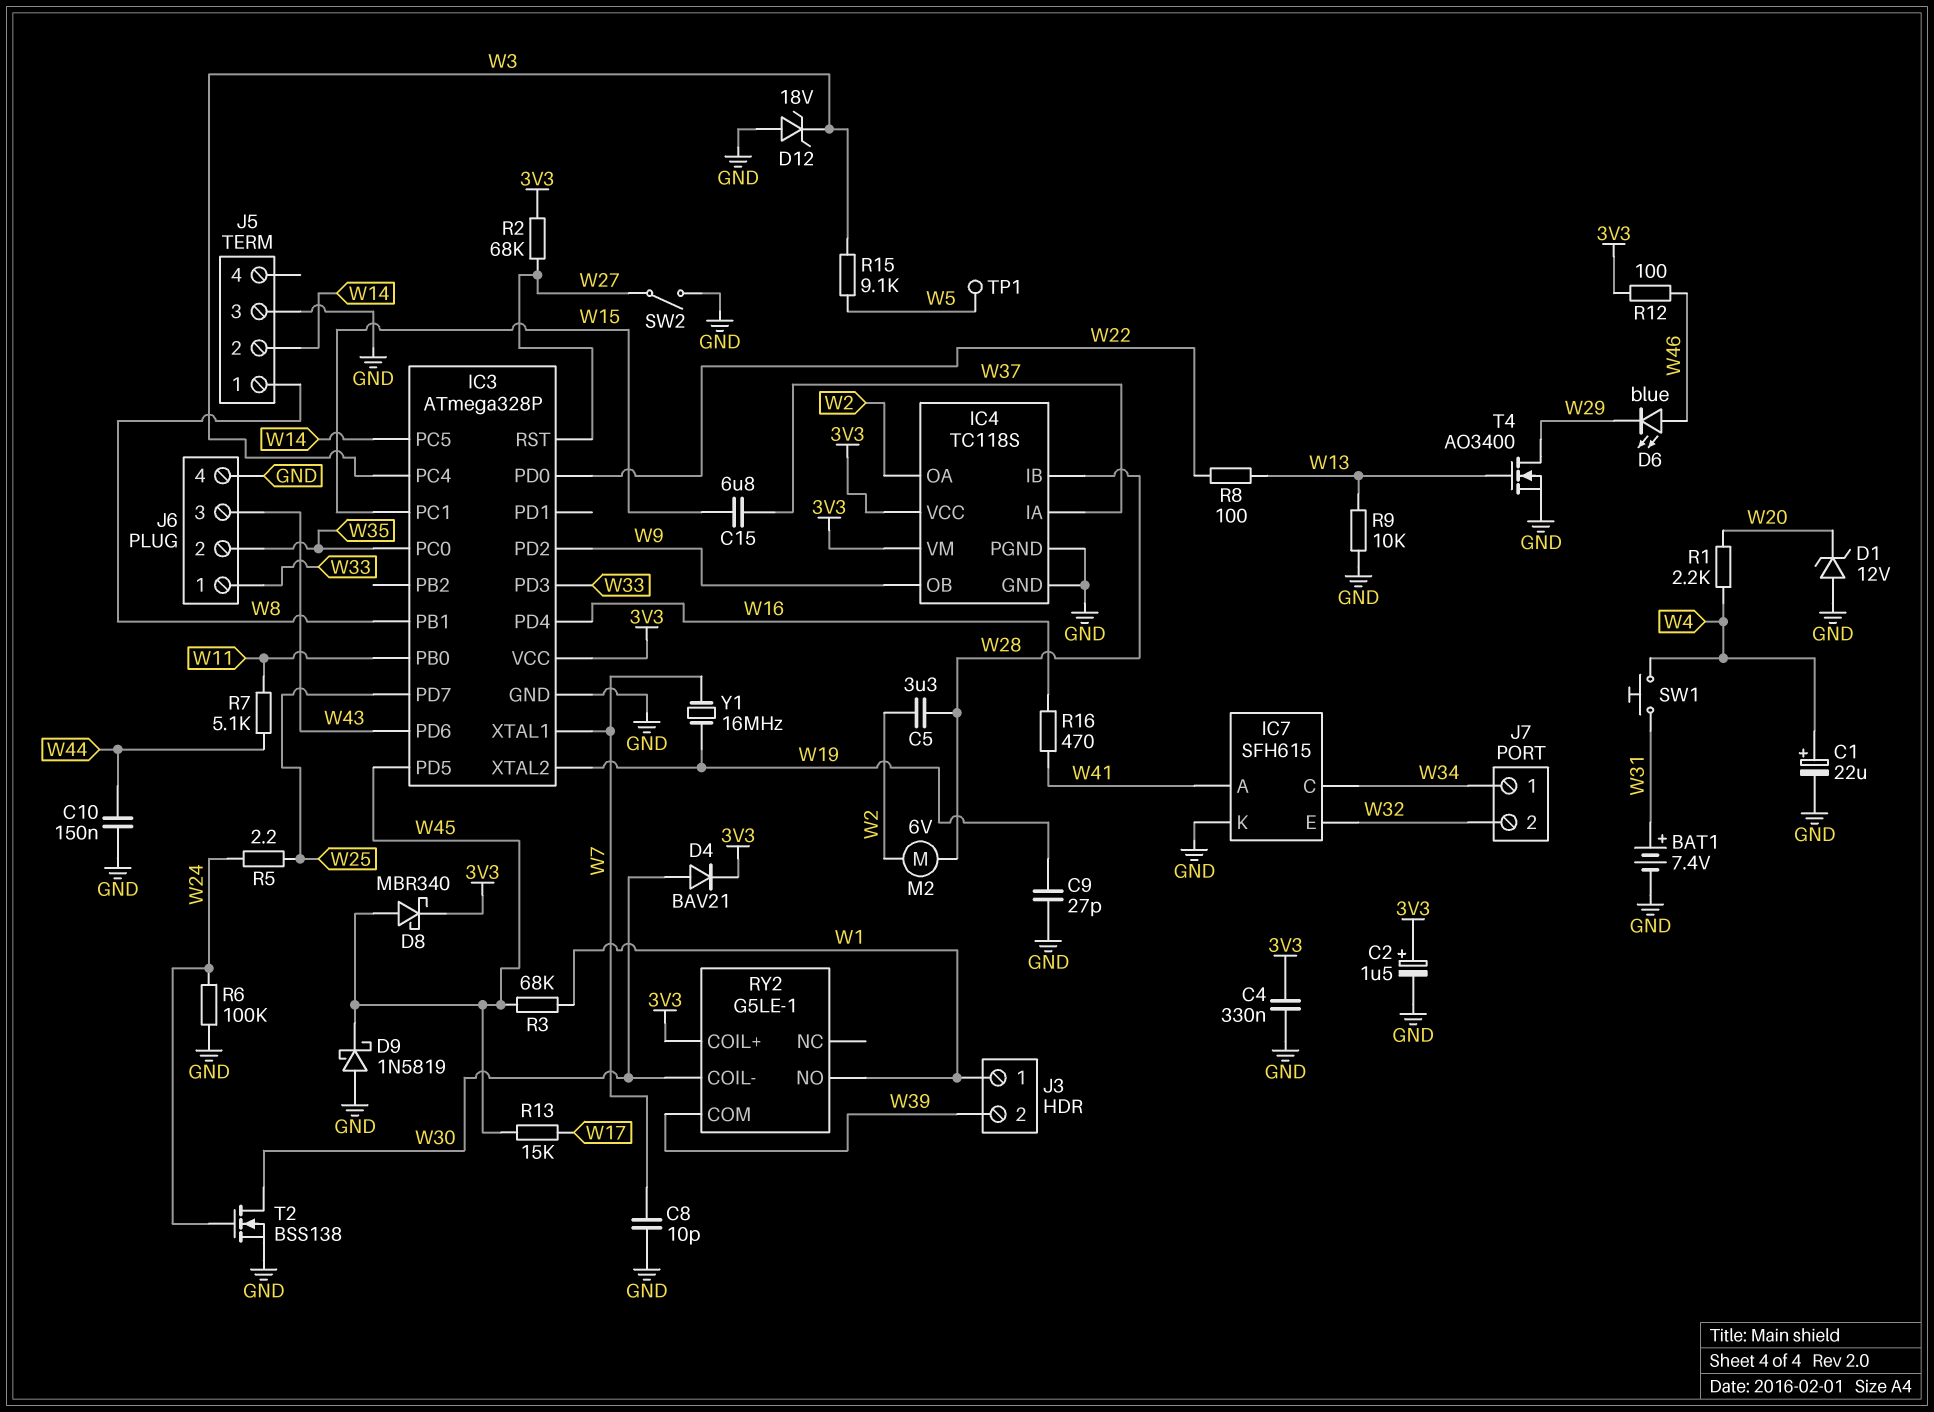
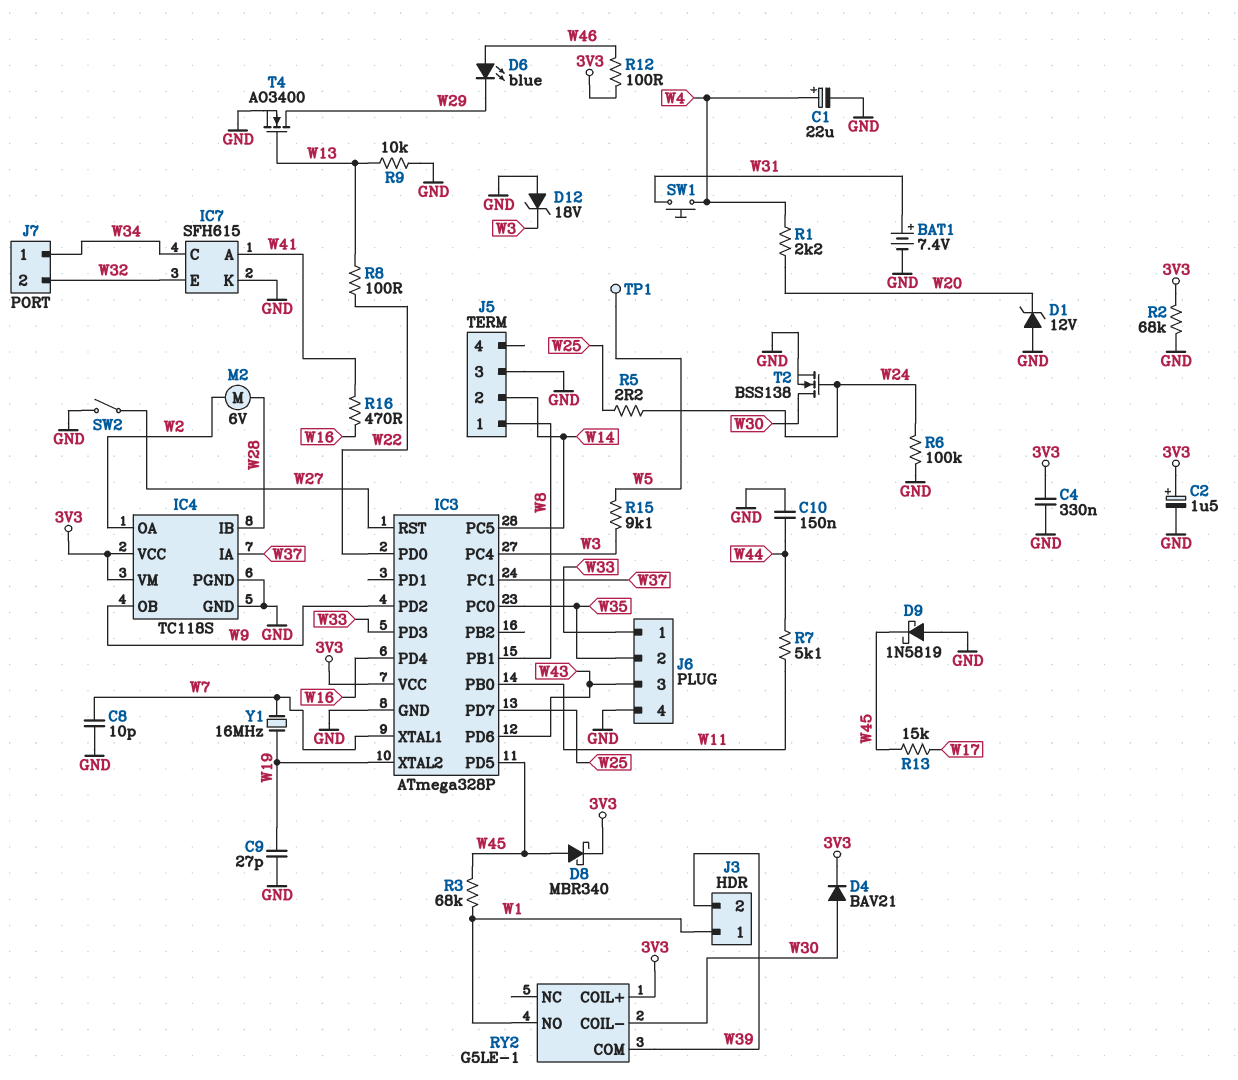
C5: 3.3uF (W2, W28) -> none
C15: 6.8uF (W15, W37) -> none
IC3 pin PC1: W15 -> W37
R2: 68k (3V3, W27) -> 68k (3V3, GND)

